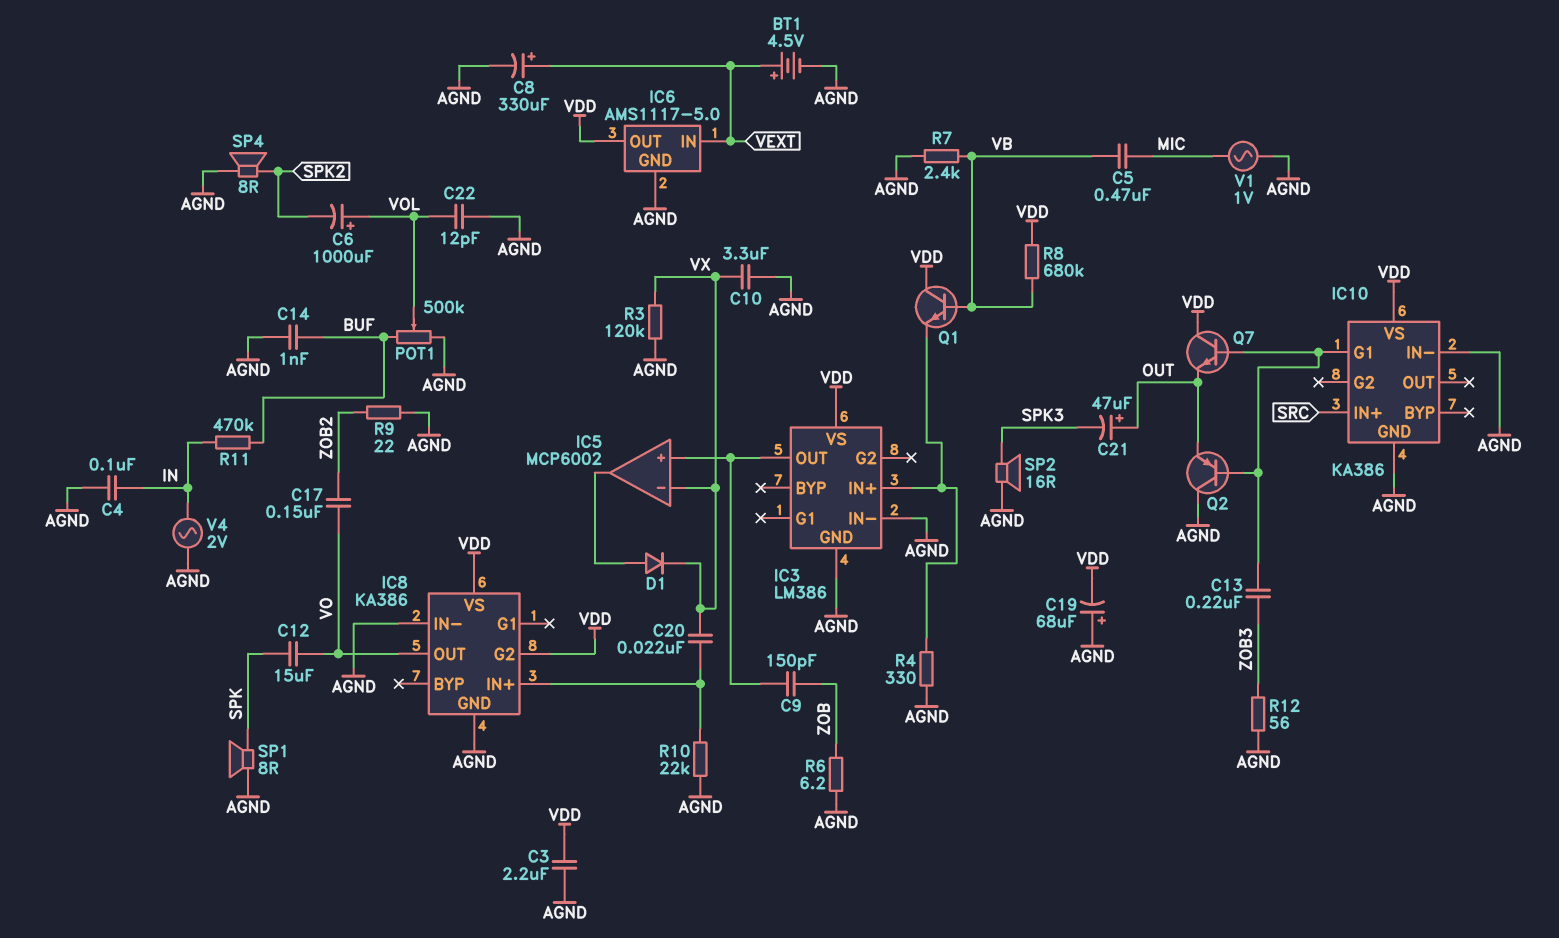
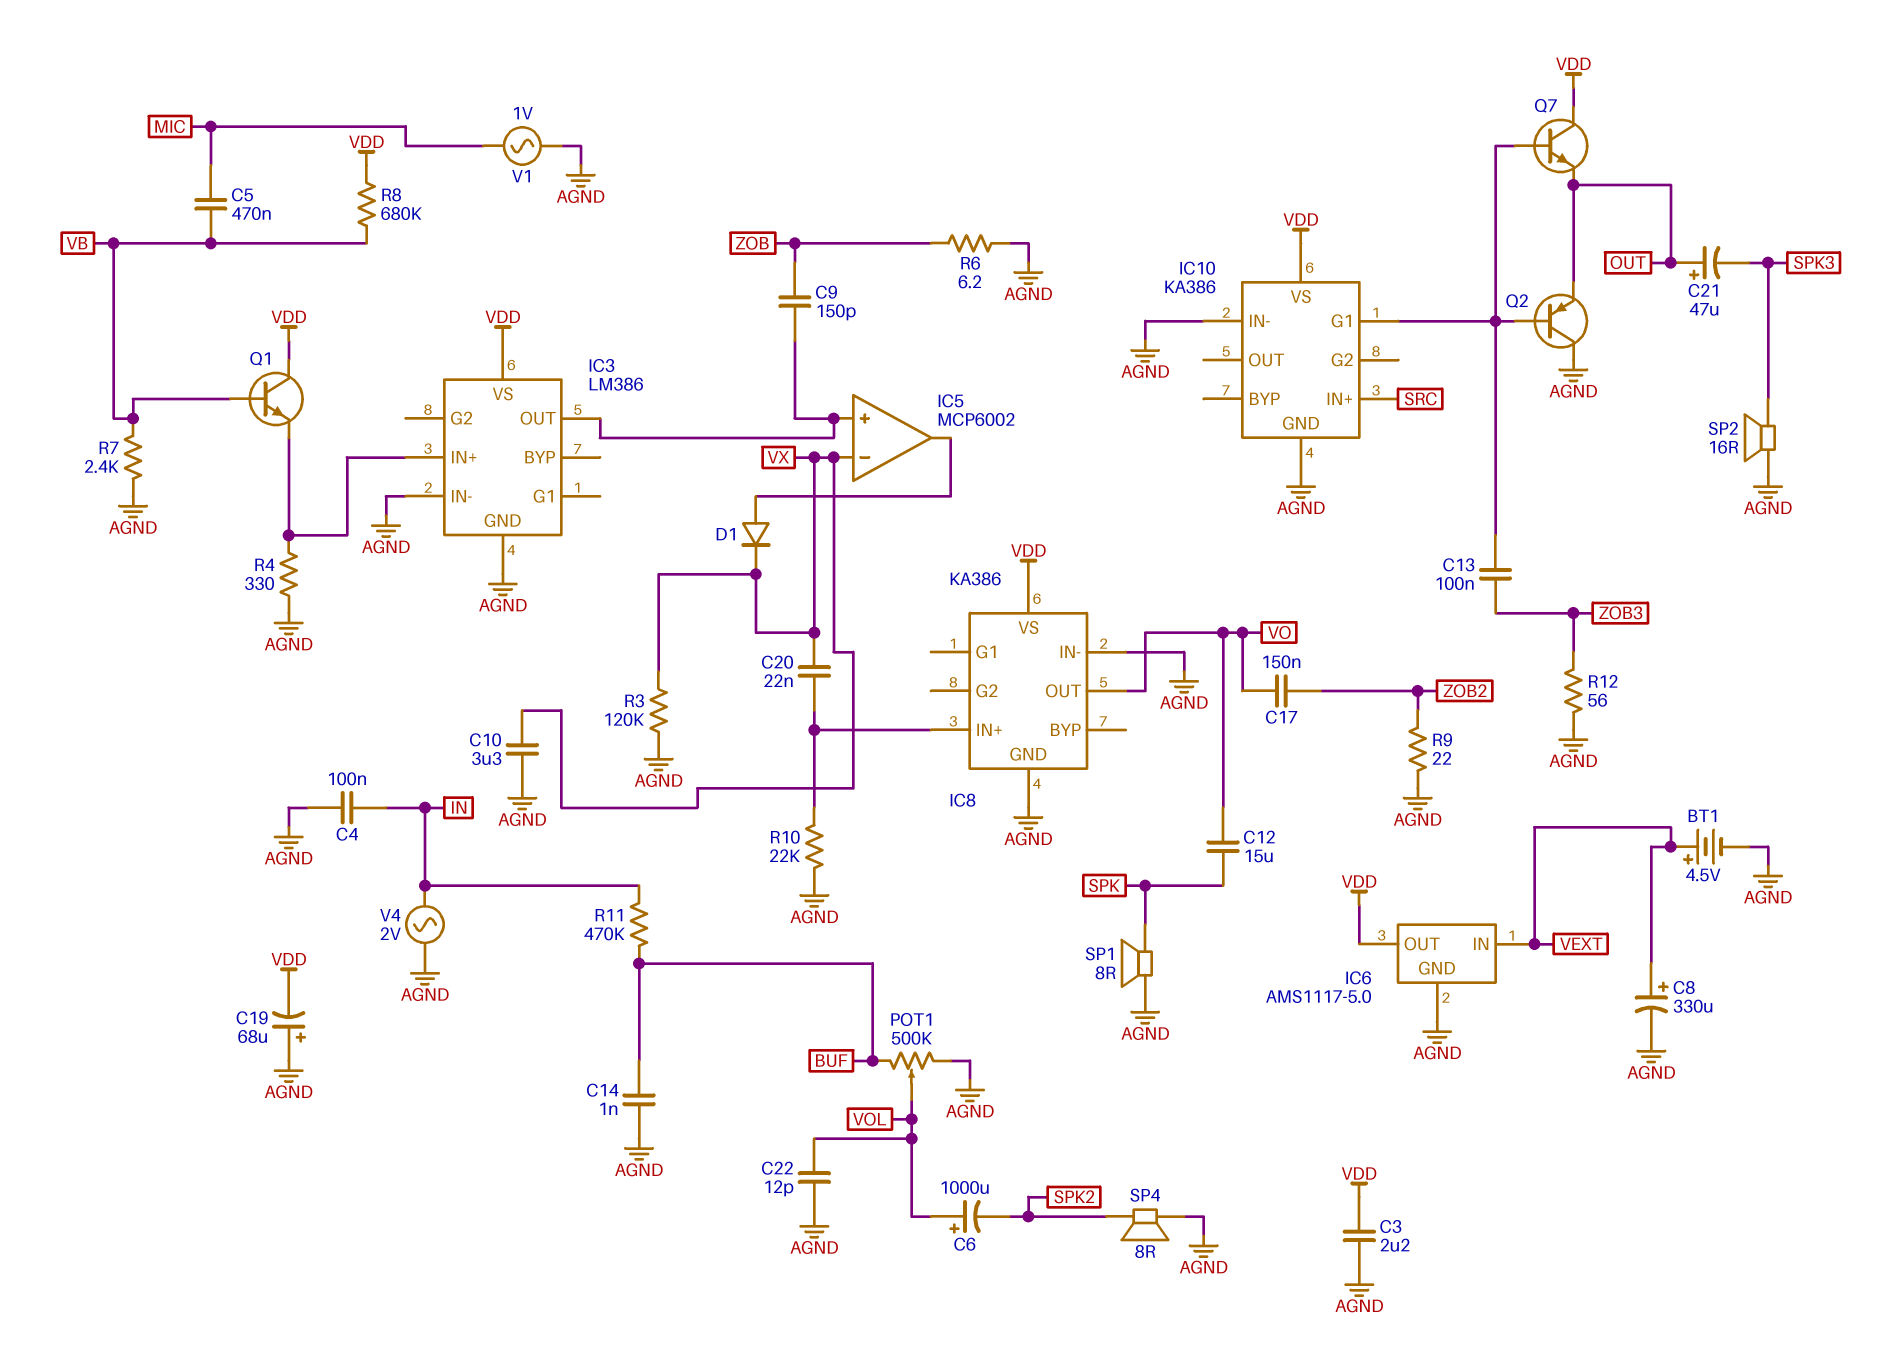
C13: 220nF (IC10/G1, ZOB3) -> 100nF (IC10/G1, ZOB3)
IC8 pin G2: VDD -> none

